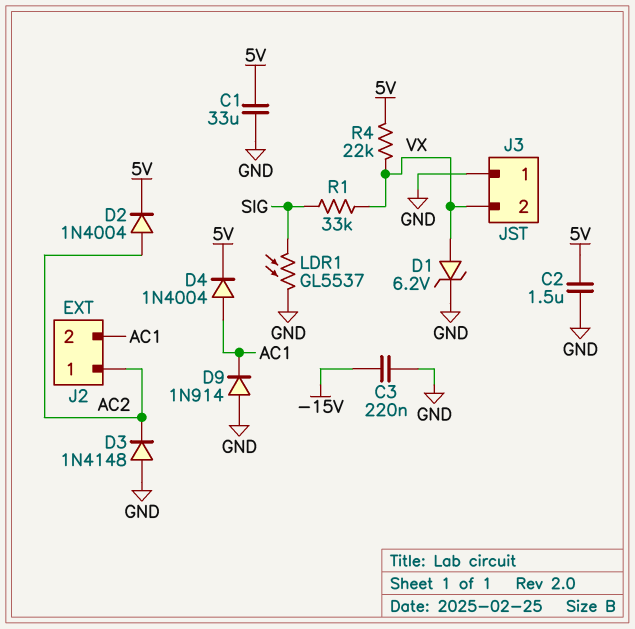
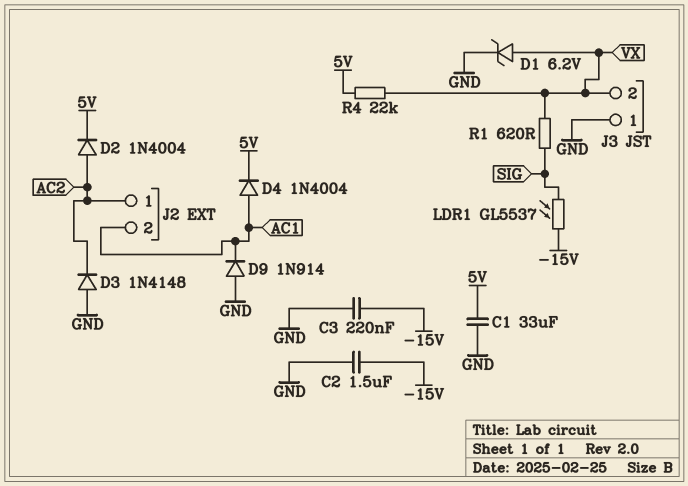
C2: 1.5uF (5V, GND) -> 1.5uF (-15V, GND)
LDR1: GL5537 (GND, SIG) -> GL5537 (-15V, SIG)
R1: 33k (SIG, VX) -> 620 (SIG, VX)

